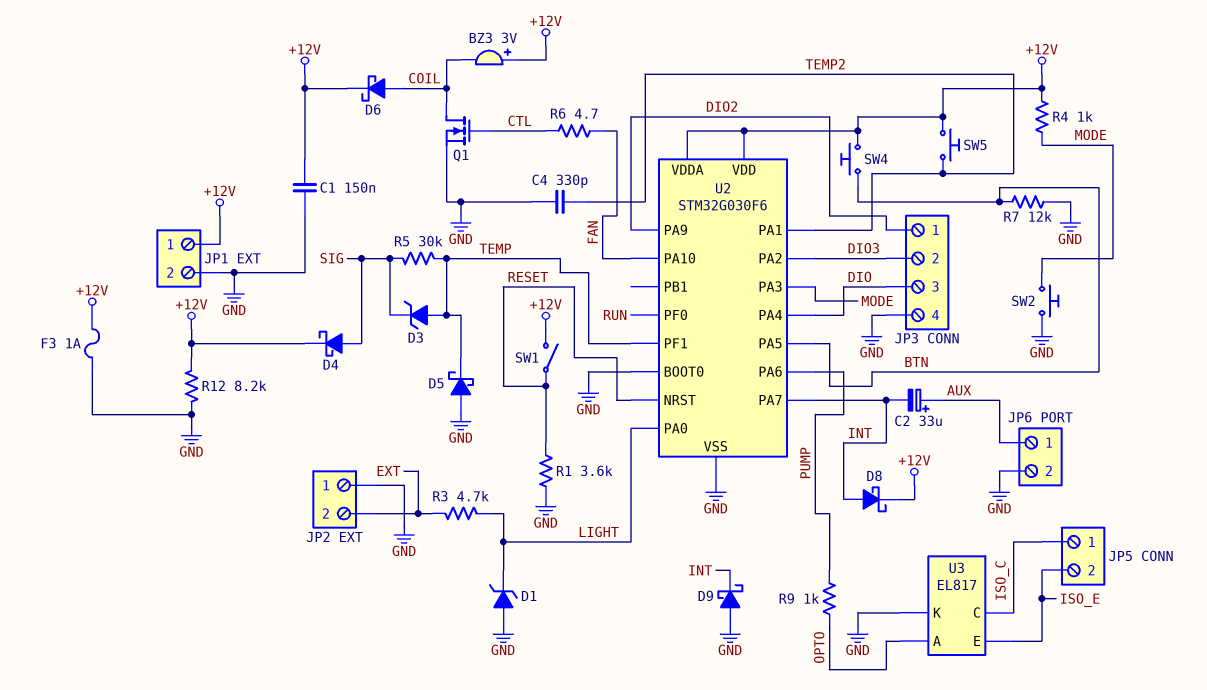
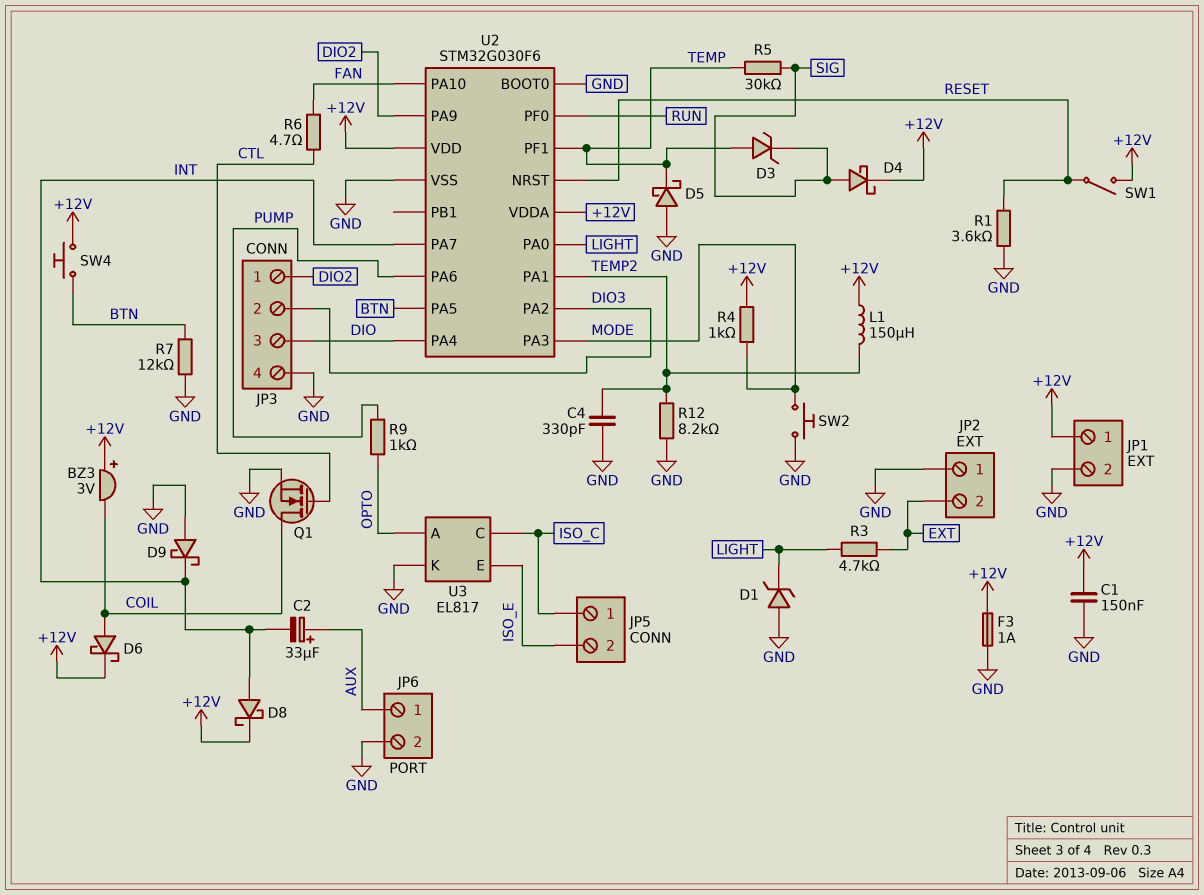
L1: none -> 150uH (+12V, TEMP2)
R12: 8.2k (+12V, GND) -> 8.2k (GND, TEMP2)
SW5: button (+12V, TEMP2) -> none

